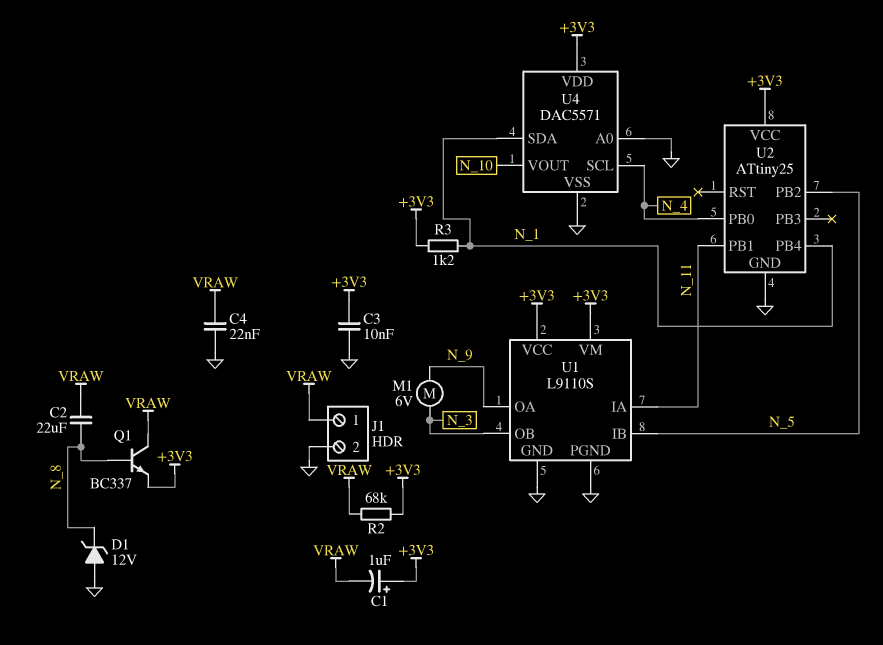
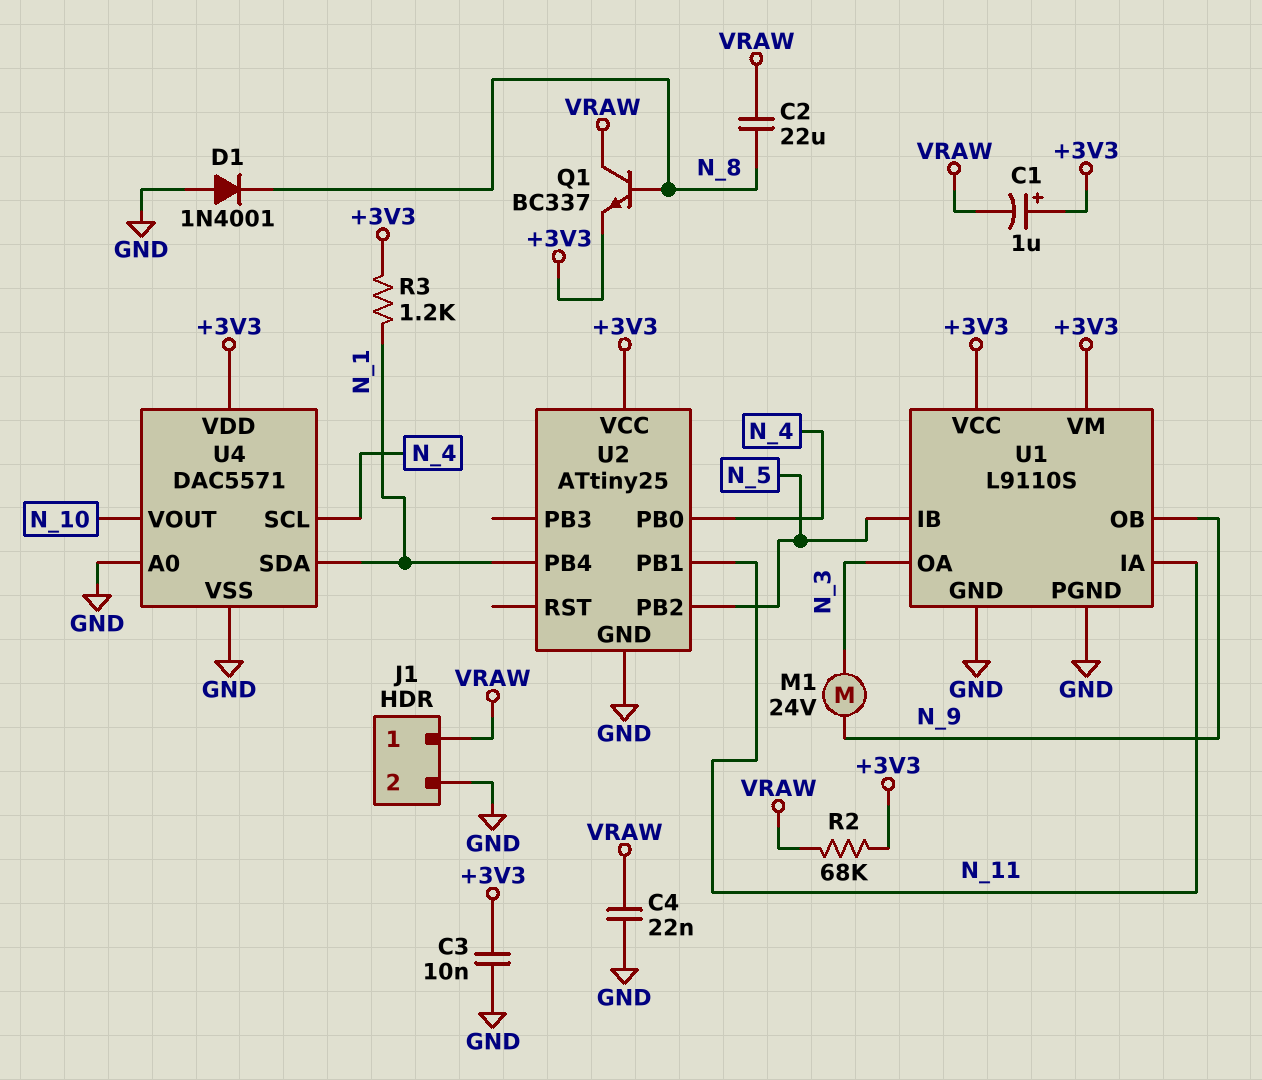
D1: zener 12V (A GND, K N_8) -> diode 1N4001 (A GND, K N_8)
M1: motor 6V (N_3, N_9) -> motor 24V (N_3, N_9)
U1 pin OA: N_9 -> N_3
U1 pin OB: N_3 -> N_9

